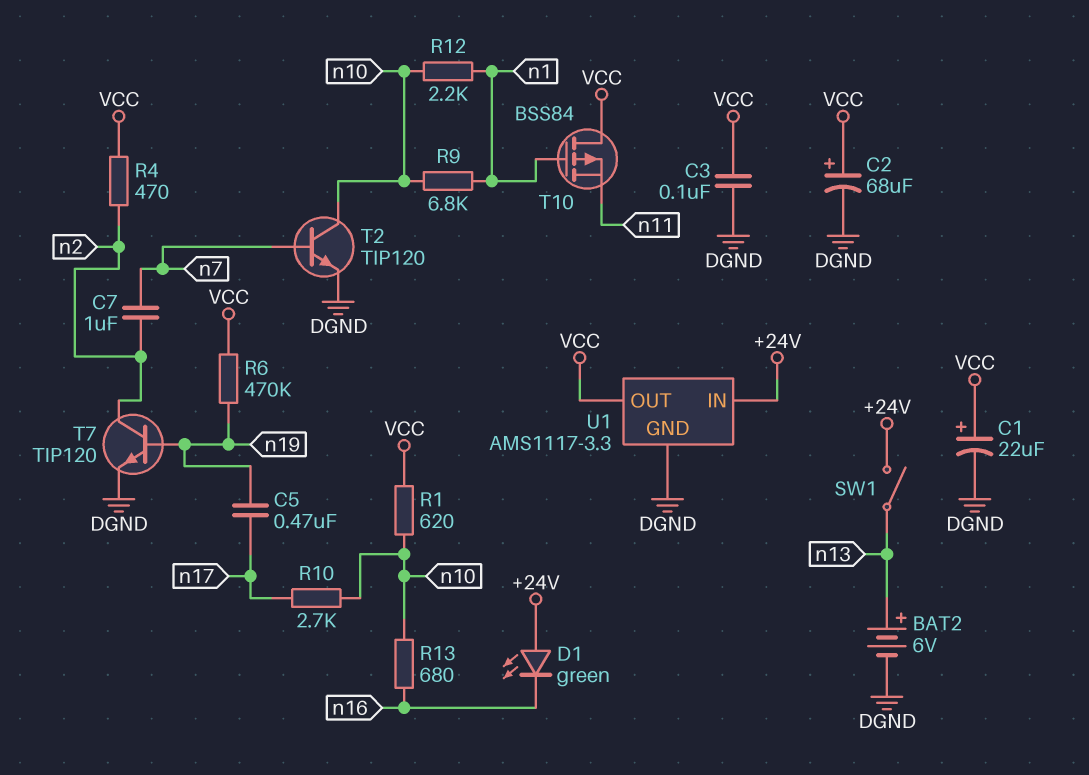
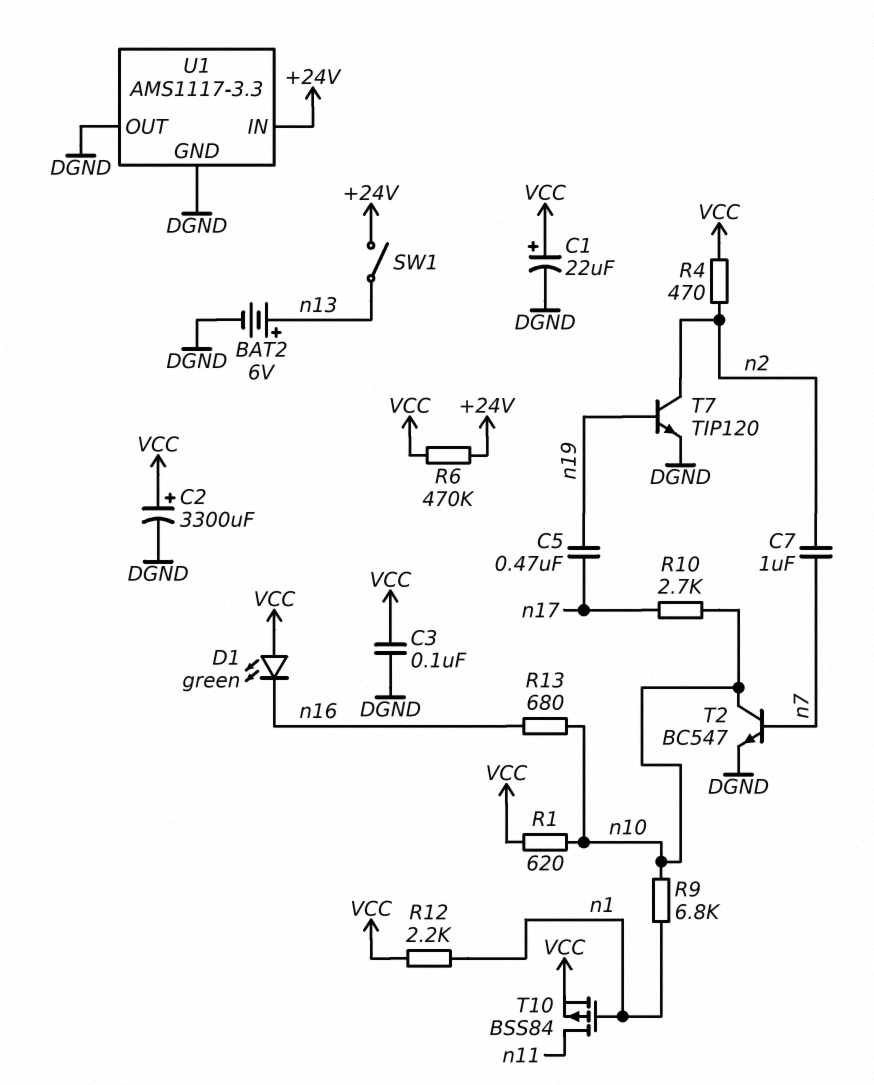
C2: 68uF (plus VCC, minus DGND) -> 3300uF (plus VCC, minus DGND)
D1: LED green (A +24V, K n16) -> LED green (A VCC, K n16)
R6: 470k (VCC, n19) -> 470k (+24V, VCC)
R12: 2.2k (n1, n10) -> 2.2k (VCC, n1)
T2: NPN TIP120 (B n7, C n10, E DGND) -> NPN BC547 (B n7, C n10, E DGND)
T10: PMOS BSS84 (G n1, D VCC, S n11) -> PMOS BSS84 (G n1, D n11, S VCC)
U1 pin OUT: VCC -> DGND

